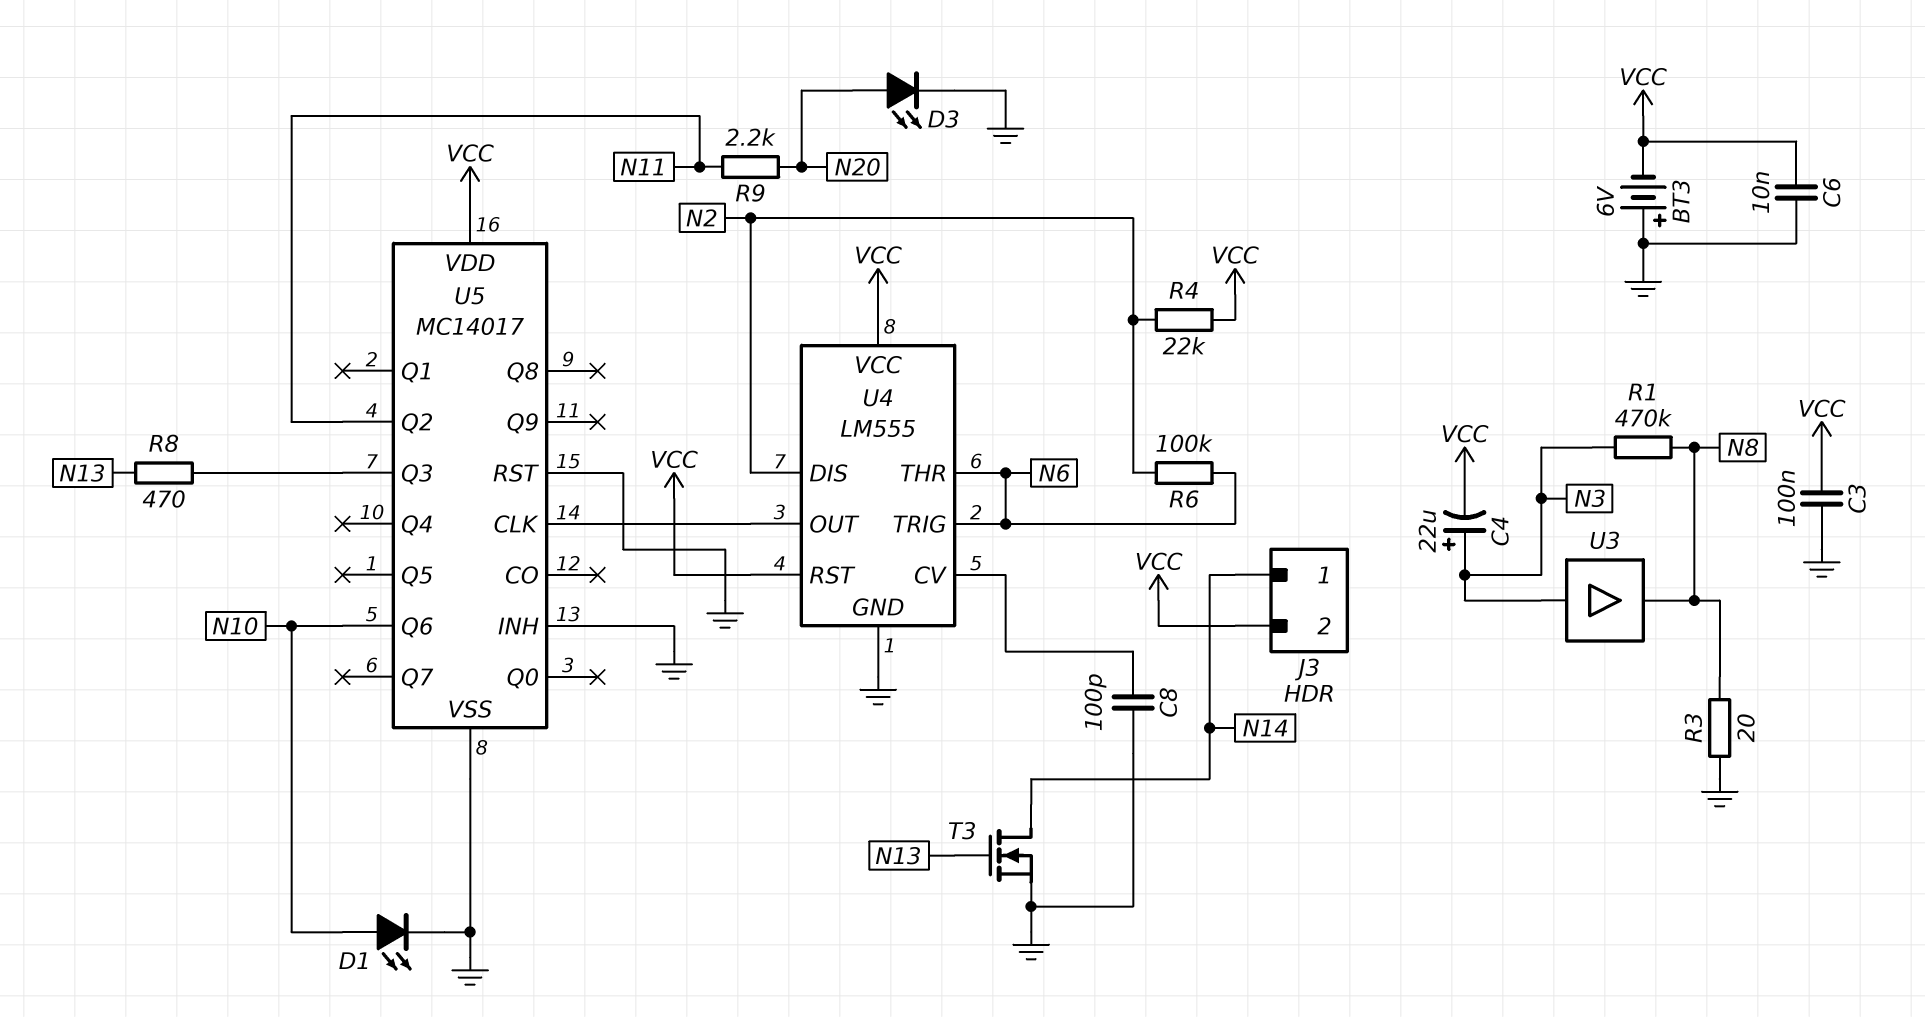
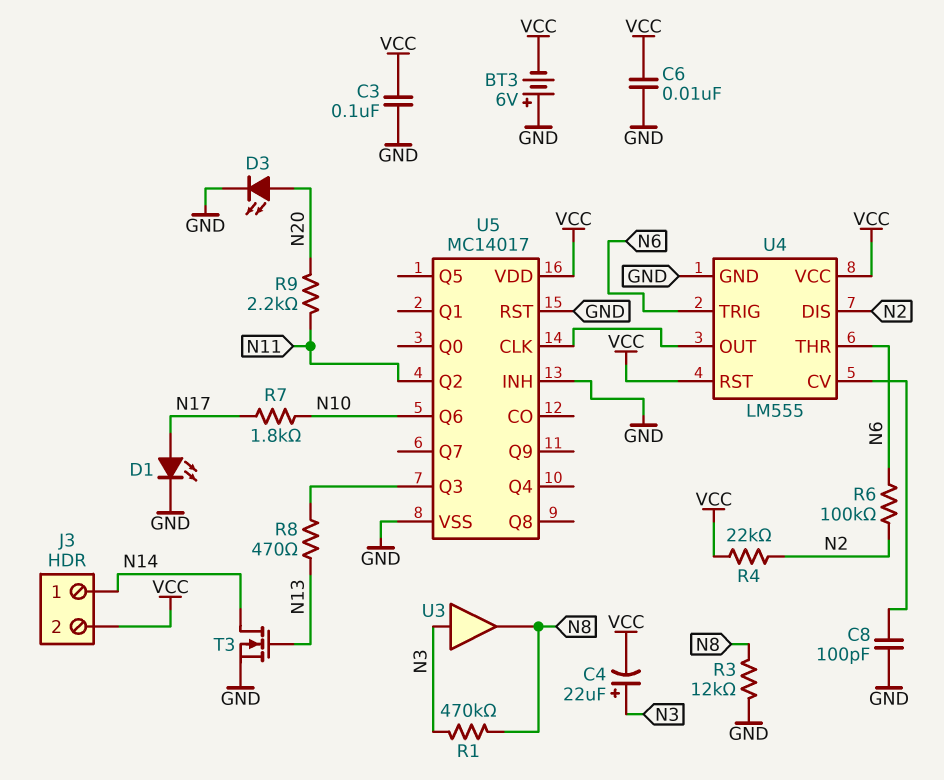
D1: LED (A N10, K GND) -> LED (A N17, K GND)
R3: 20 (GND, N8) -> 12k (GND, N8)
R7: none -> 1.8k (N10, N17)

